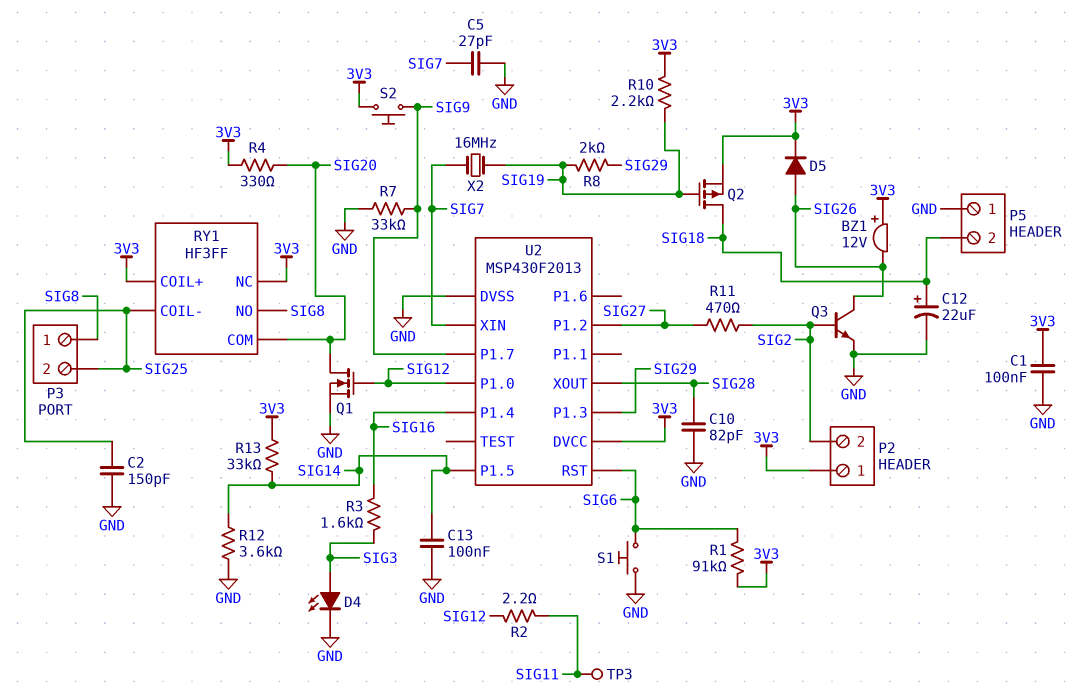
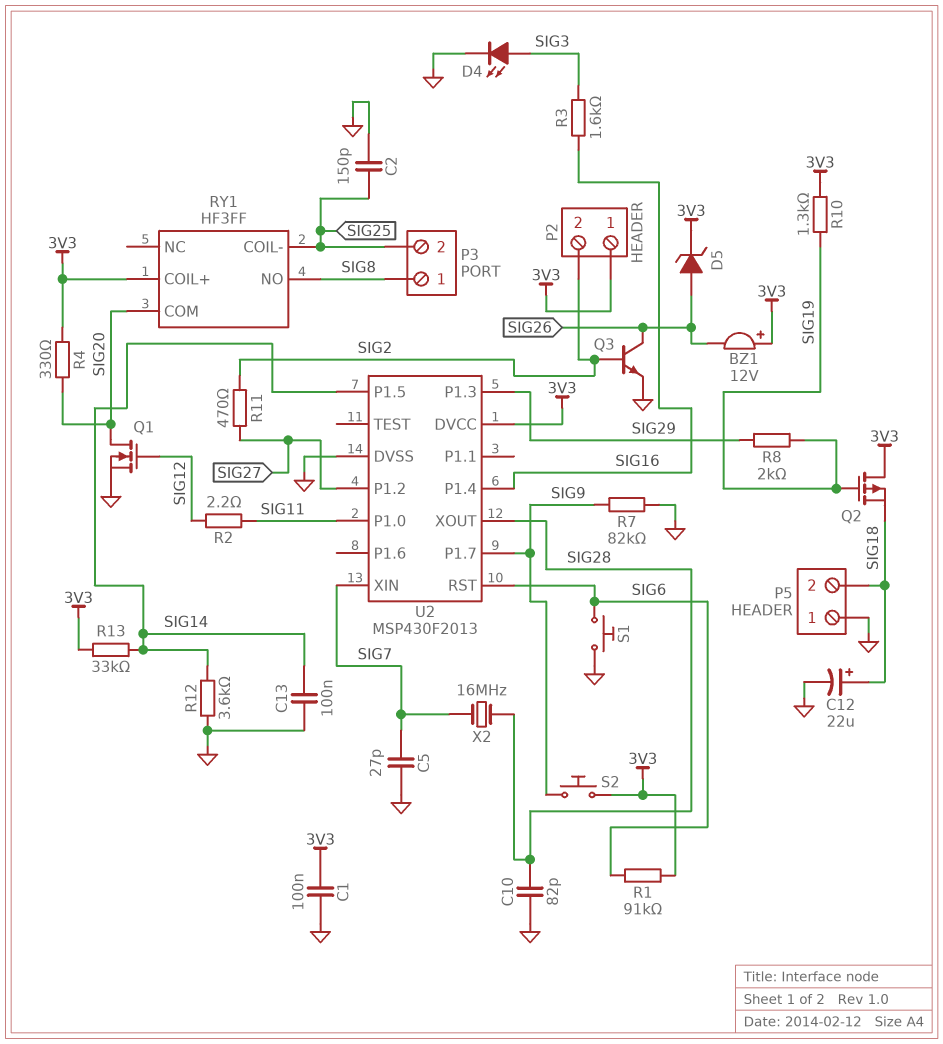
D5: diode (A SIG26, K 3V3) -> zener (A SIG26, K 3V3)
Q2: PMOS (G SIG19, D SIG18, S 3V3) -> PMOS (G SIG19, D 3V3, S SIG18)
R7: 33k (GND, SIG9) -> 82k (GND, SIG9)
R10: 2.2k (3V3, SIG19) -> 1.3k (3V3, SIG19)
RY1 pin NC: 3V3 -> none
TP3: test point (SIG11) -> none
U2 pin P1.0: SIG12 -> SIG11
X2: 16MHz (SIG7, SIG19) -> 16MHz (SIG7, SIG28)

